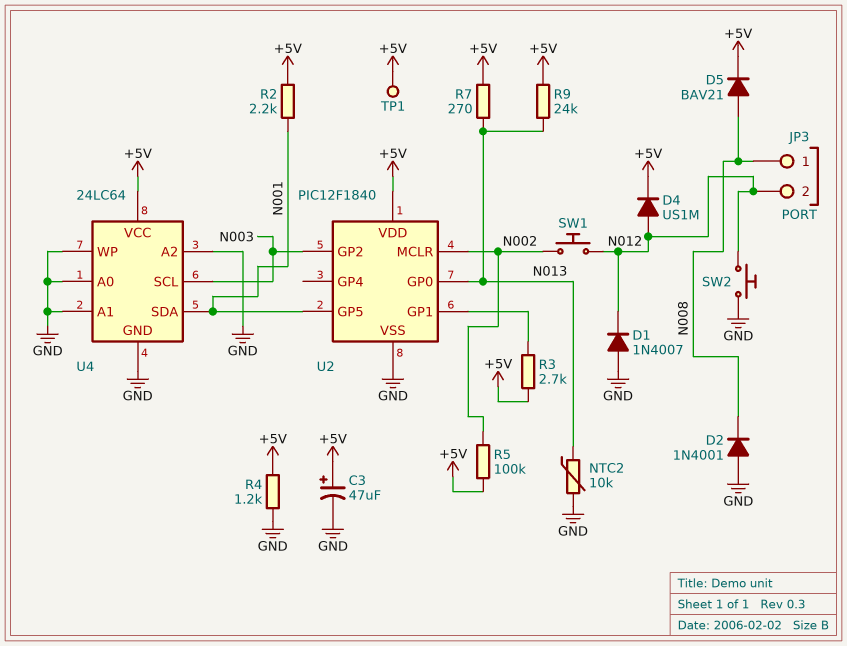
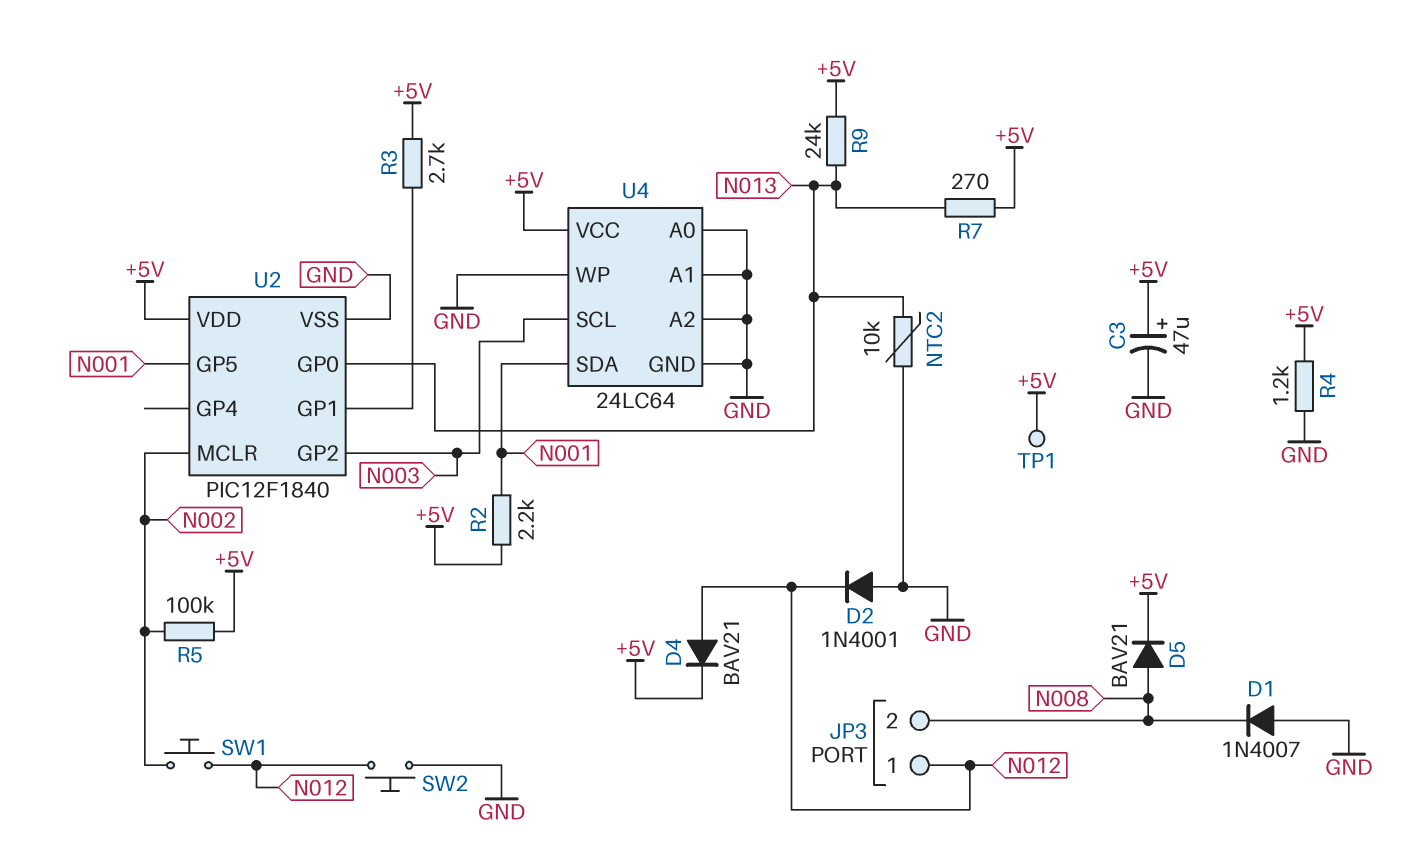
D1: diode 1N4007 (A GND, K N012) -> diode 1N4007 (A GND, K N008)
D2: diode 1N4001 (A GND, K N008) -> diode 1N4001 (A GND, K N012)
D4: diode US1M (A N012, K +5V) -> diode BAV21 (A N012, K +5V)
JP3 pin 1: N008 -> N012
JP3 pin 2: N012 -> N008

